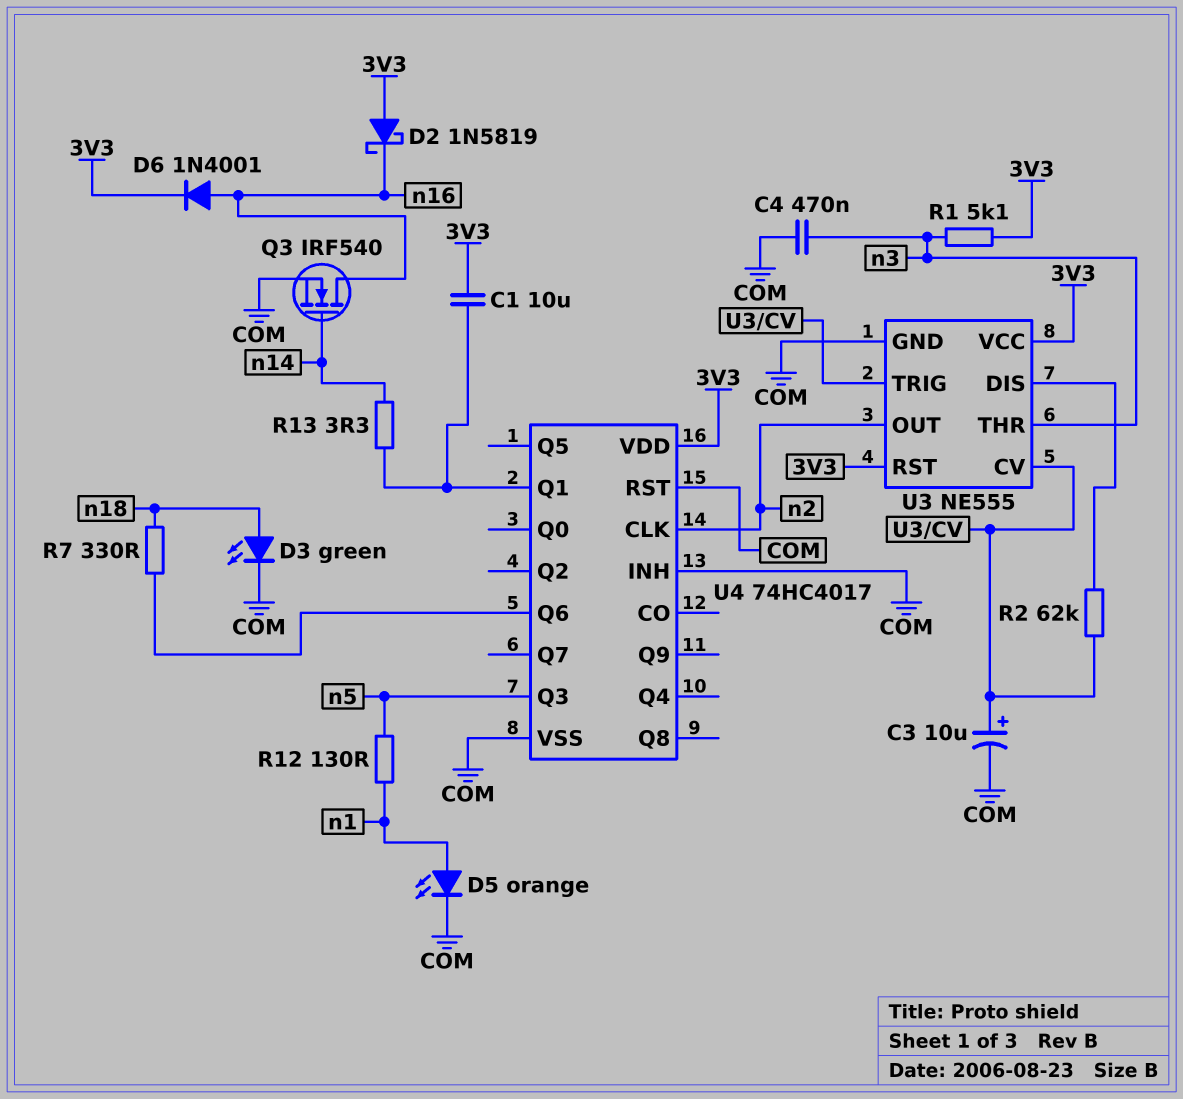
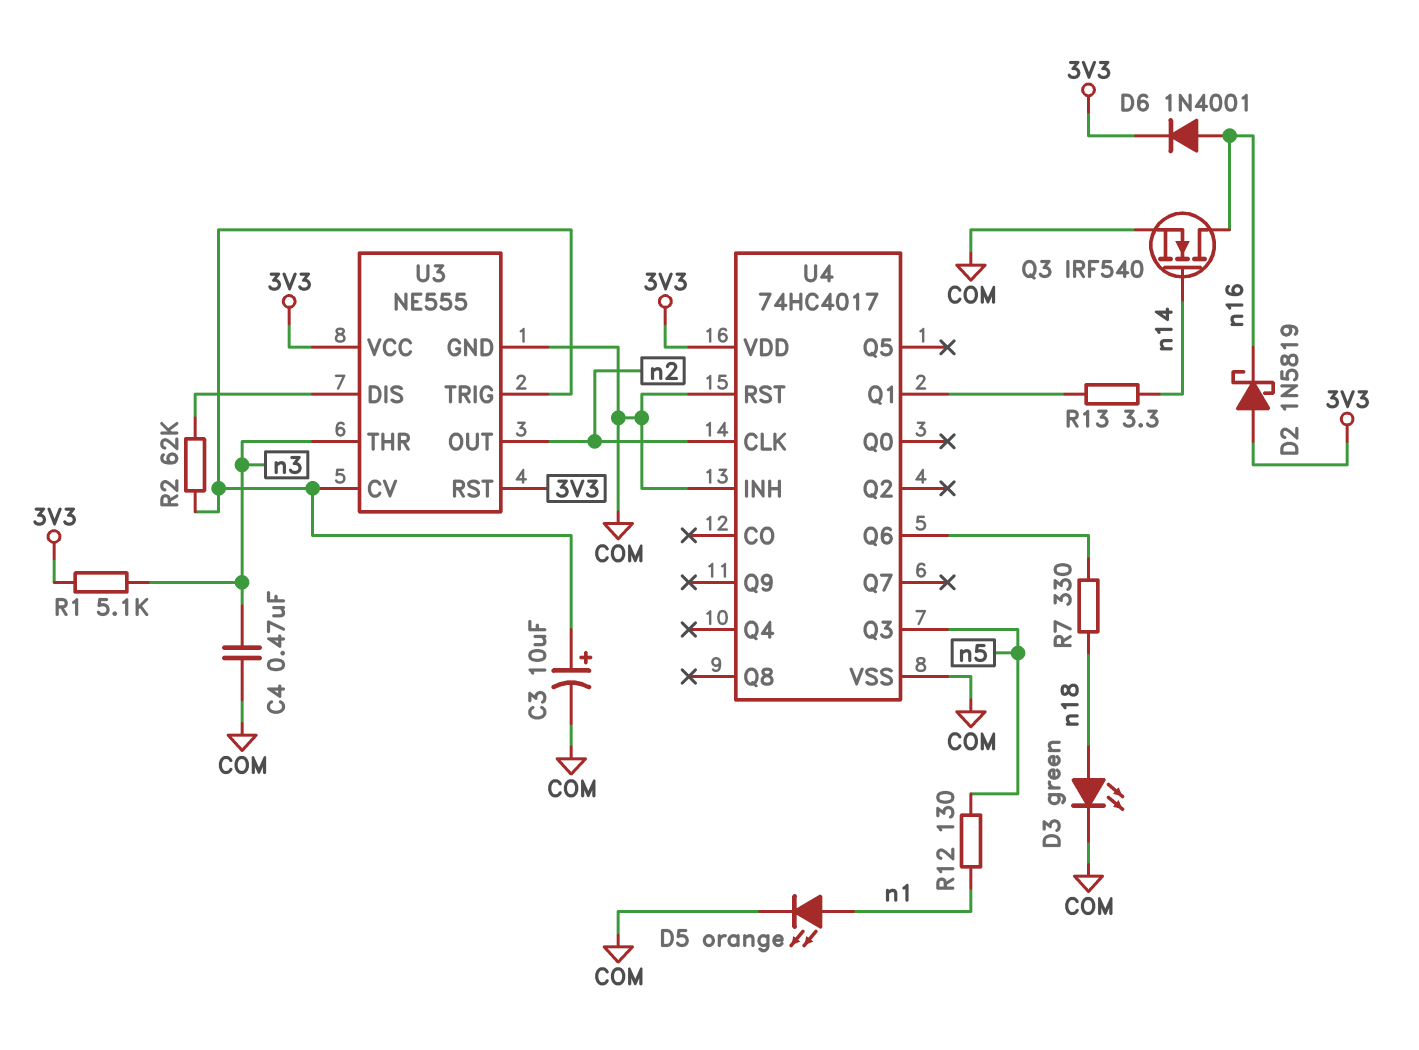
C1: 10uF (3V3, U4/Q1) -> none

